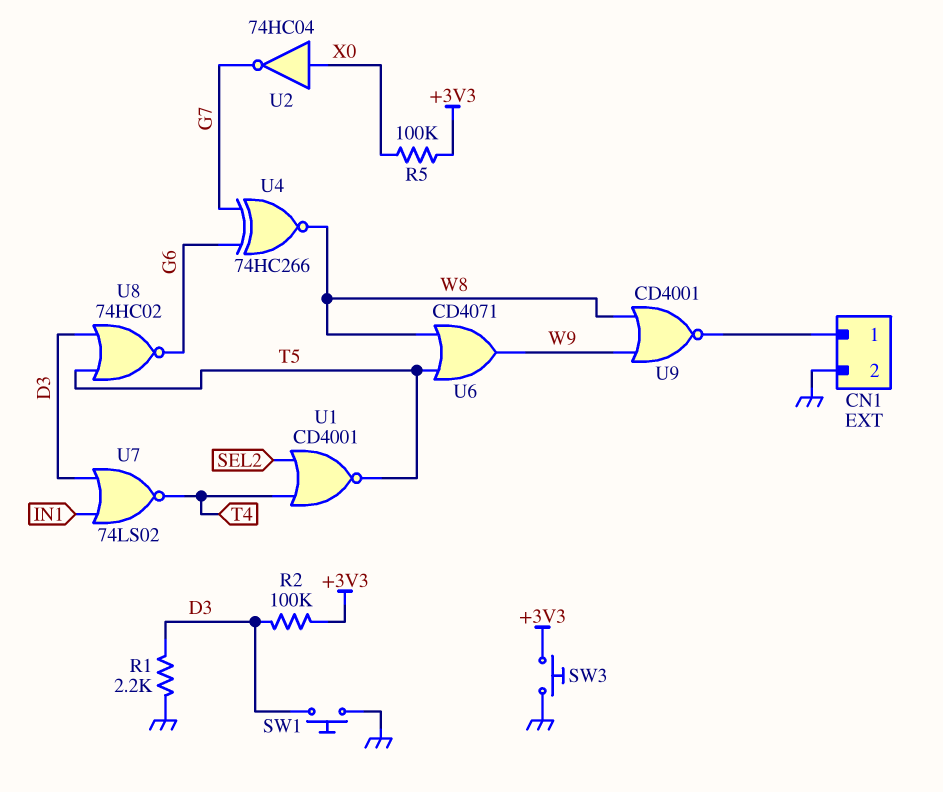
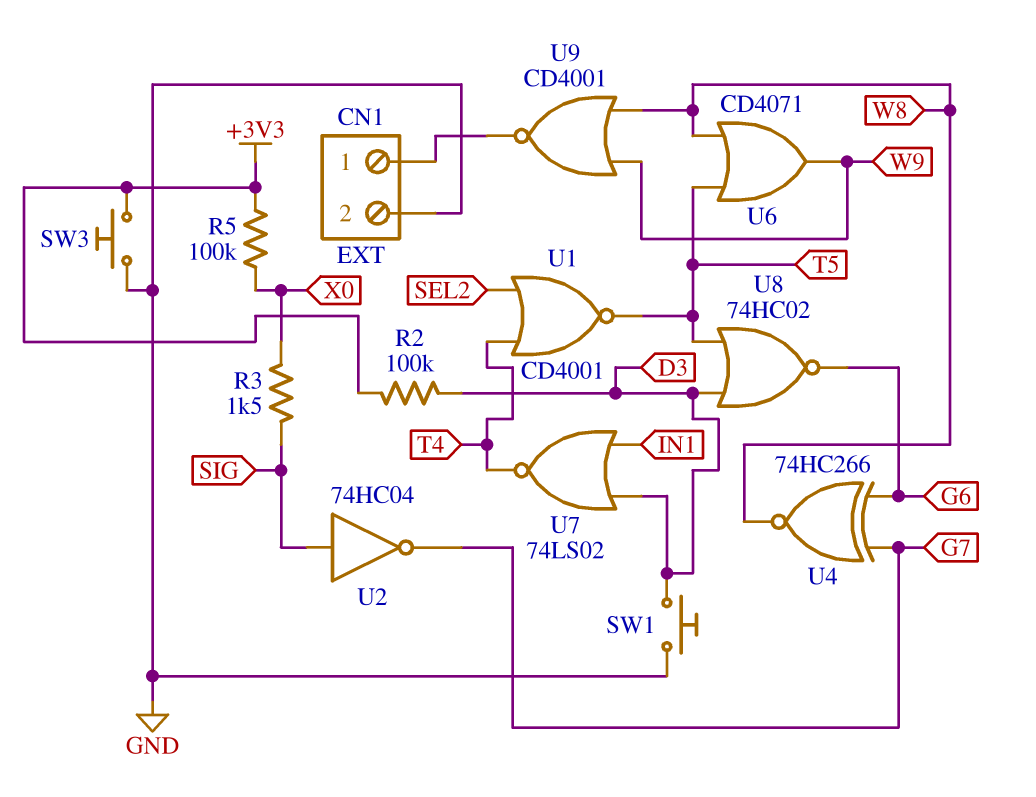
R1: 2.2k (D3, GND) -> none
R3: none -> 1.5k (SIG, X0)
U2: NOT 74HC04 (in X0, out G7) -> NOT 74HC04 (in SIG, out G7)

